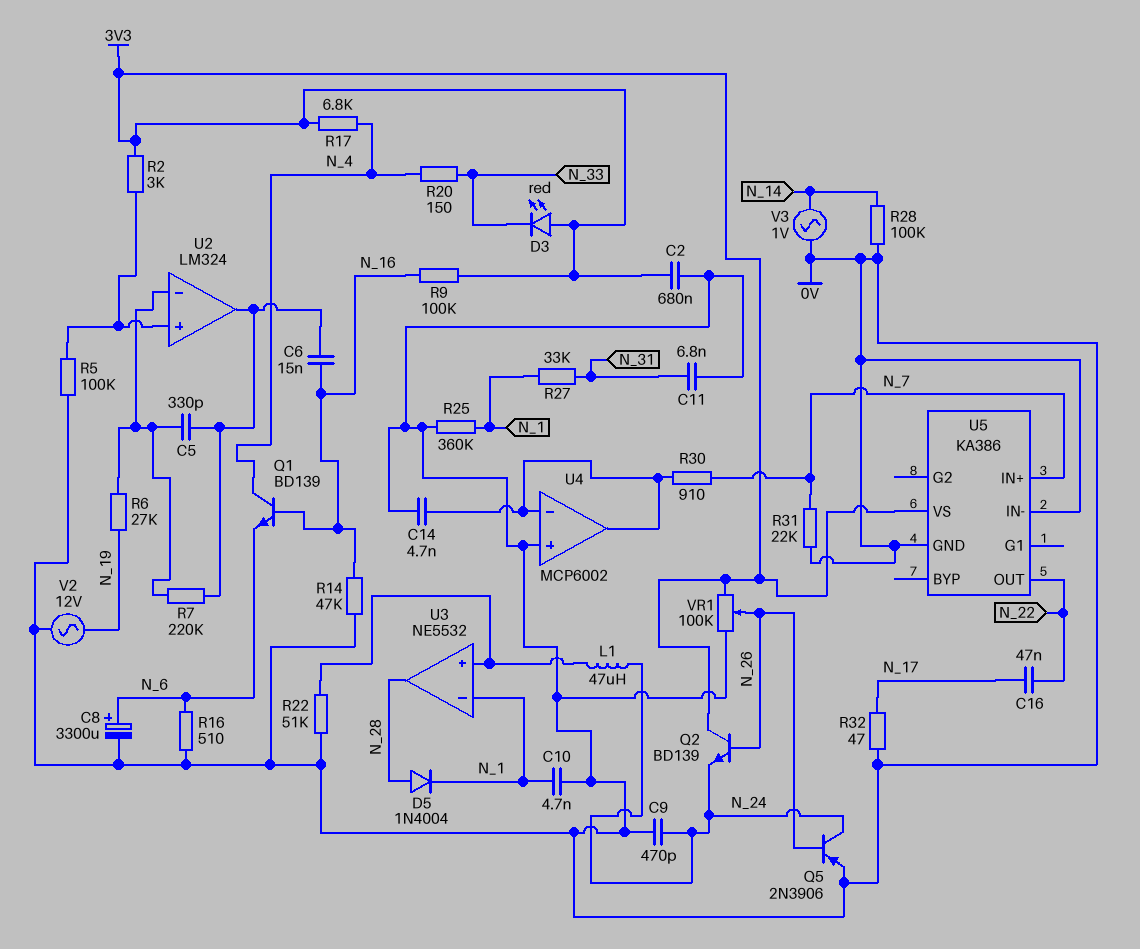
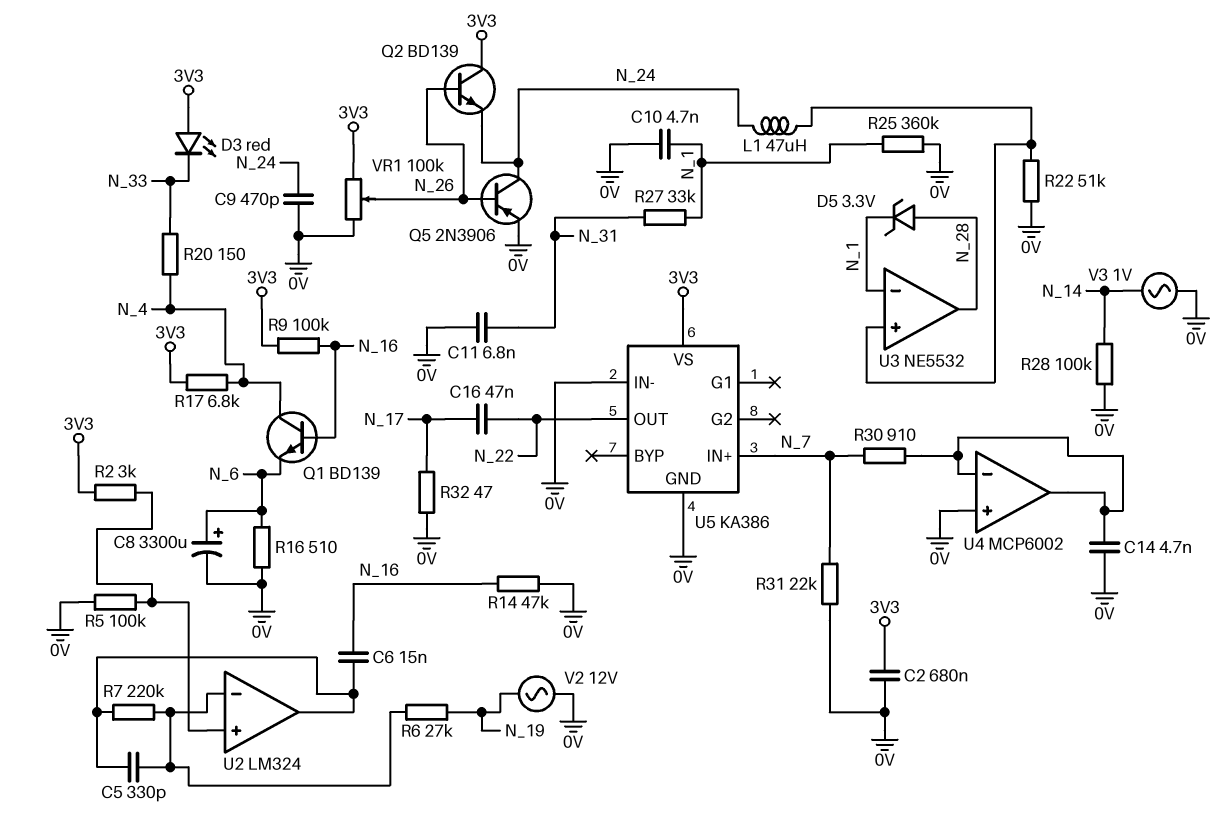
D5: diode 1N4004 (A N_28, K N_1) -> zener 3.3V (A N_28, K N_1)

